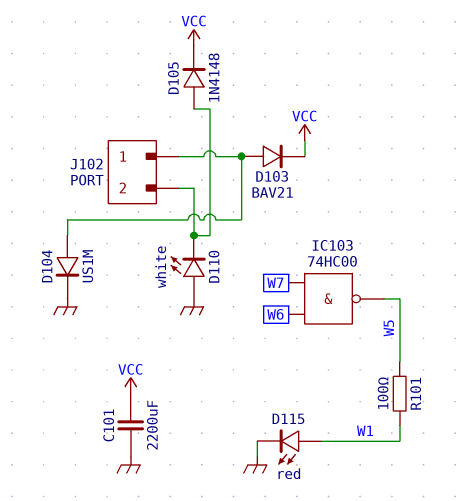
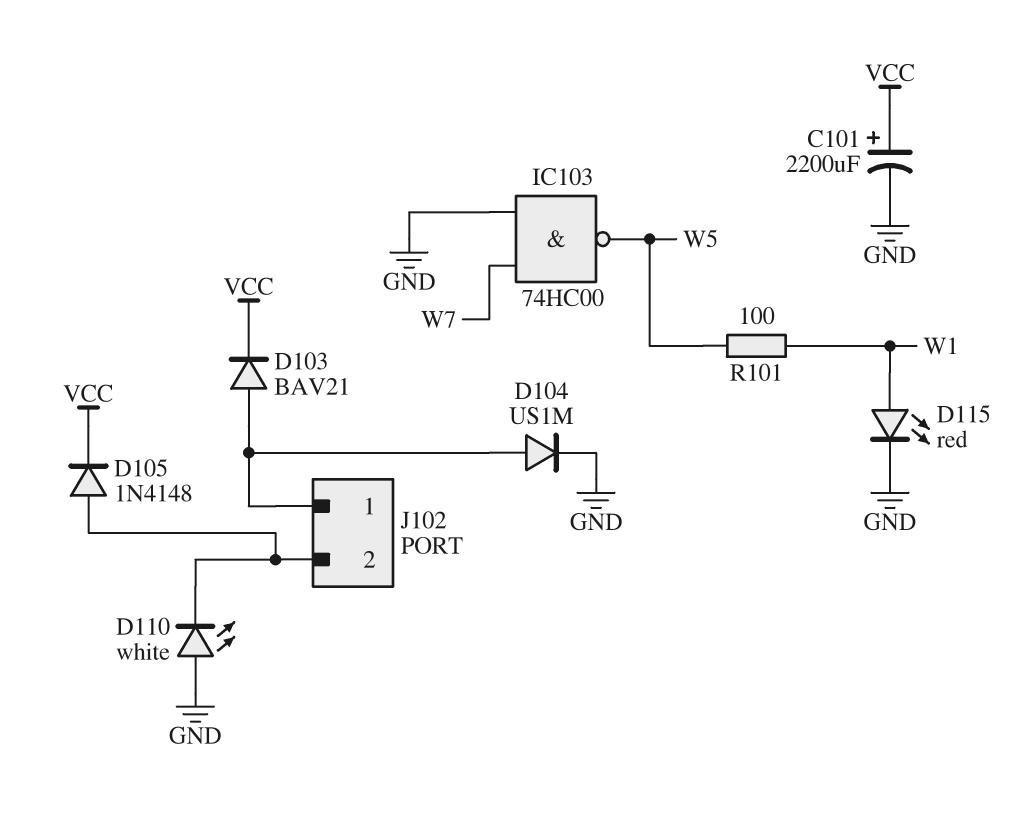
C101: 2200uF (GND, VCC) -> 2200uF (plus VCC, minus GND)
IC103: NAND 74HC00 (in W6, in W7, out W5) -> NAND 74HC00 (in GND, in W7, out W5)

